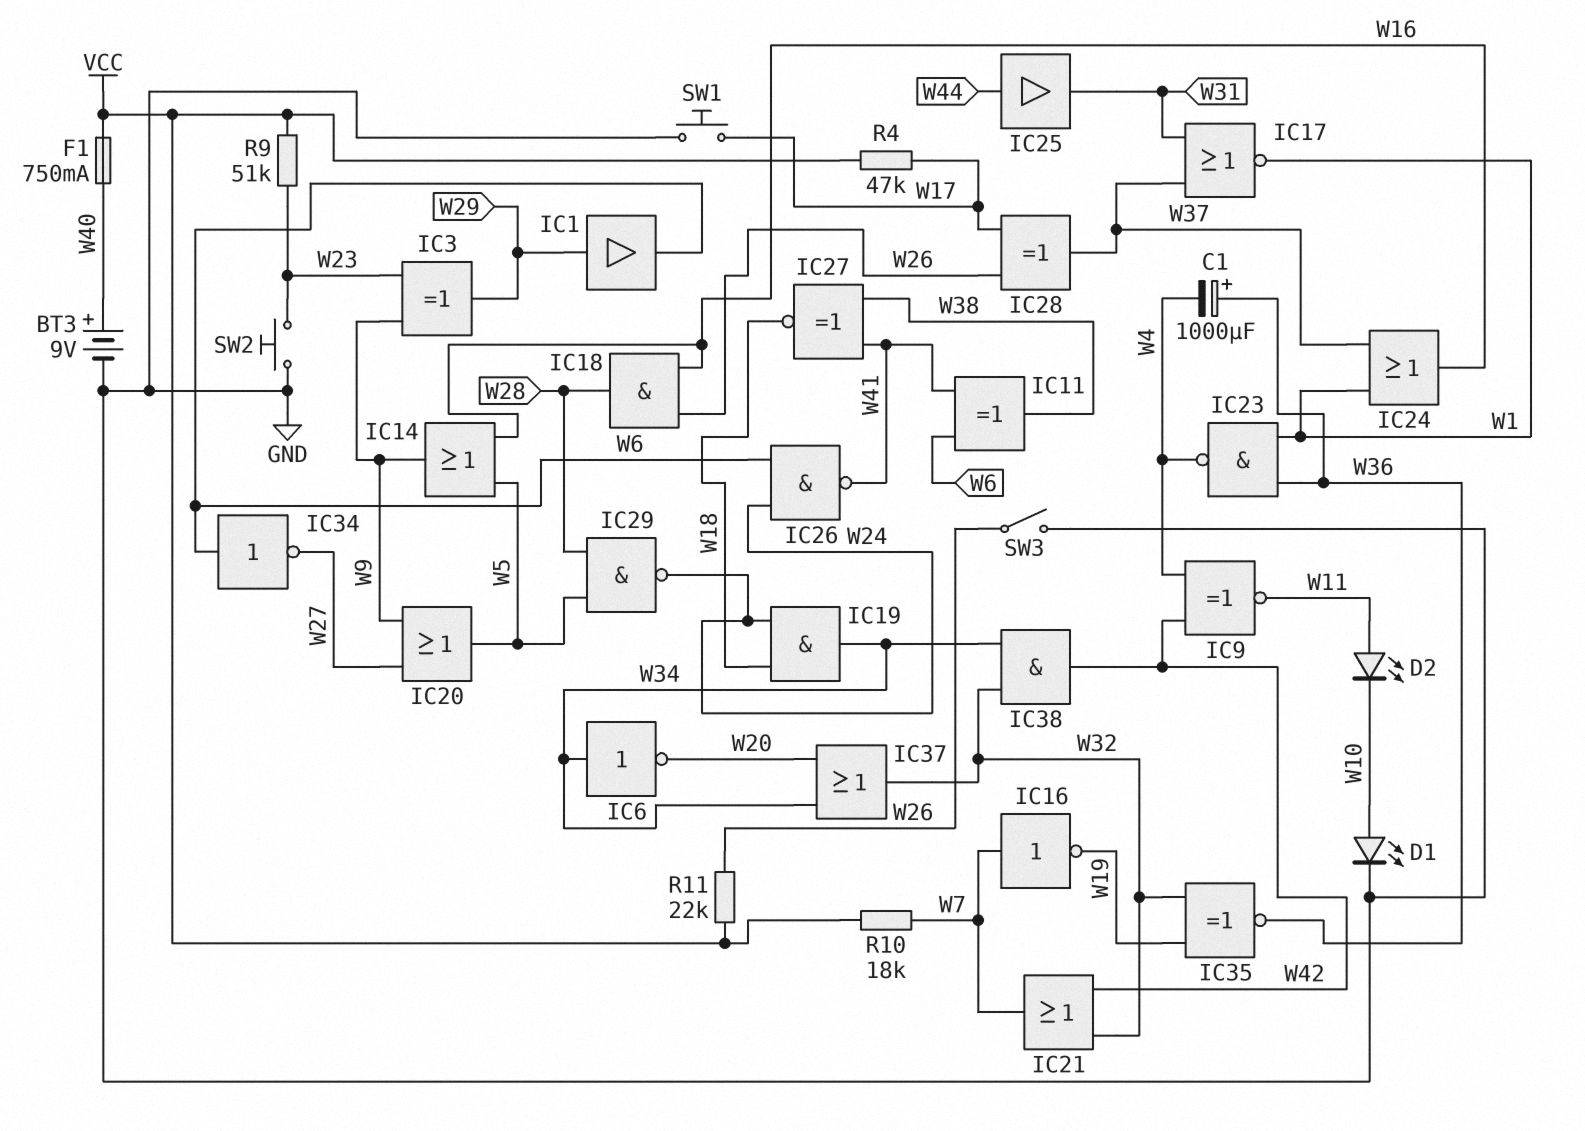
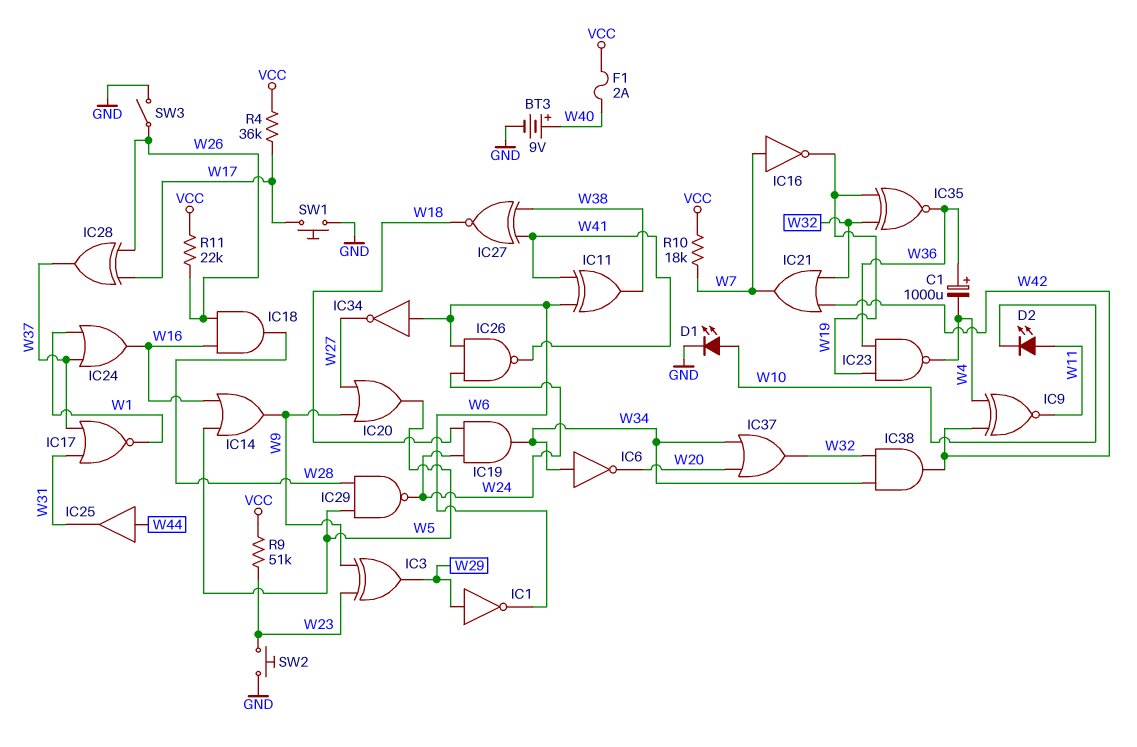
F1: 750mA (VCC, W40) -> 2A (VCC, W40)
IC1: buffer (in W29, out W6) -> NOT (in W29, out W6)
IC23: NAND (in W1, in W36, out W4) -> NAND (in W19, in W36, out W4)
R4: 47k (VCC, W17) -> 36k (VCC, W17)

